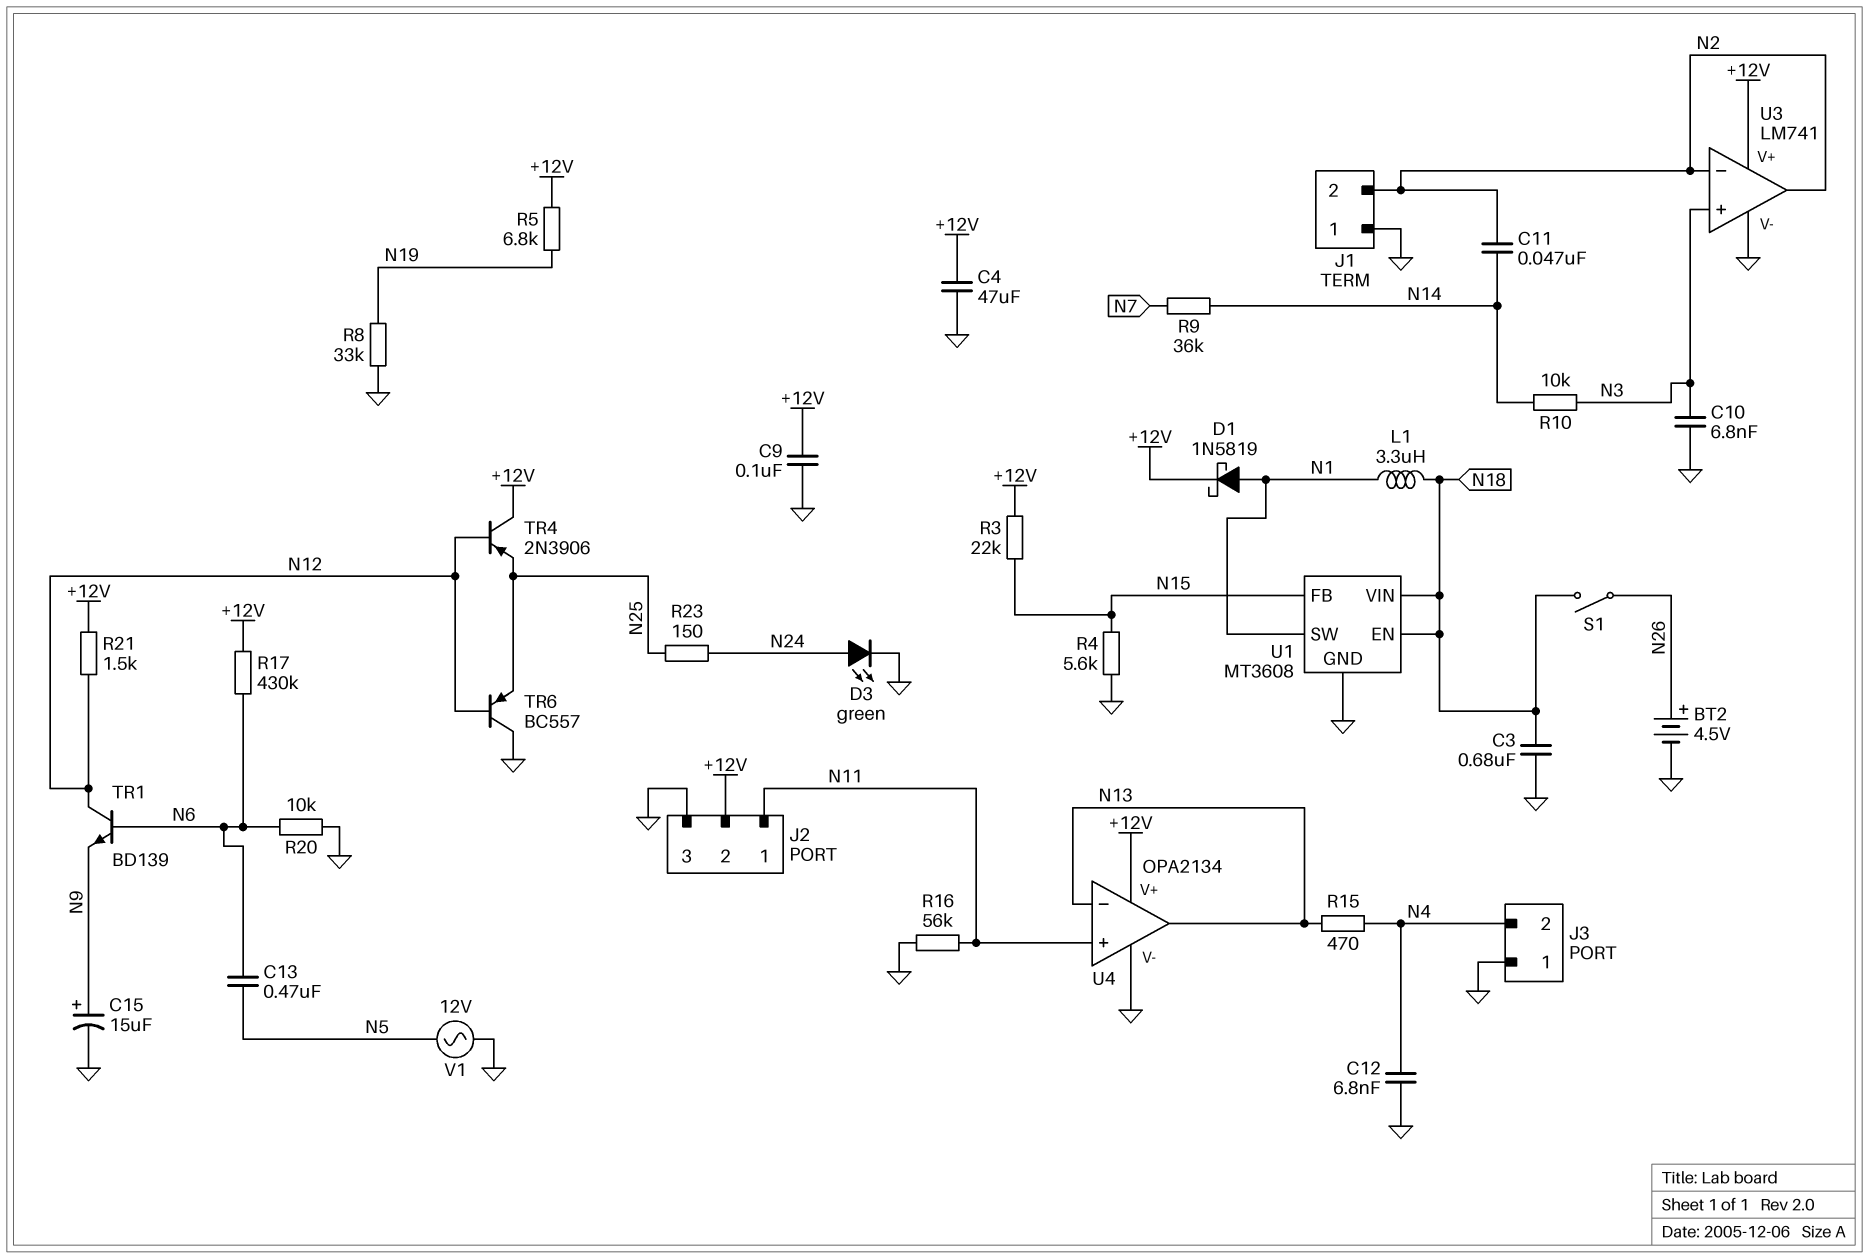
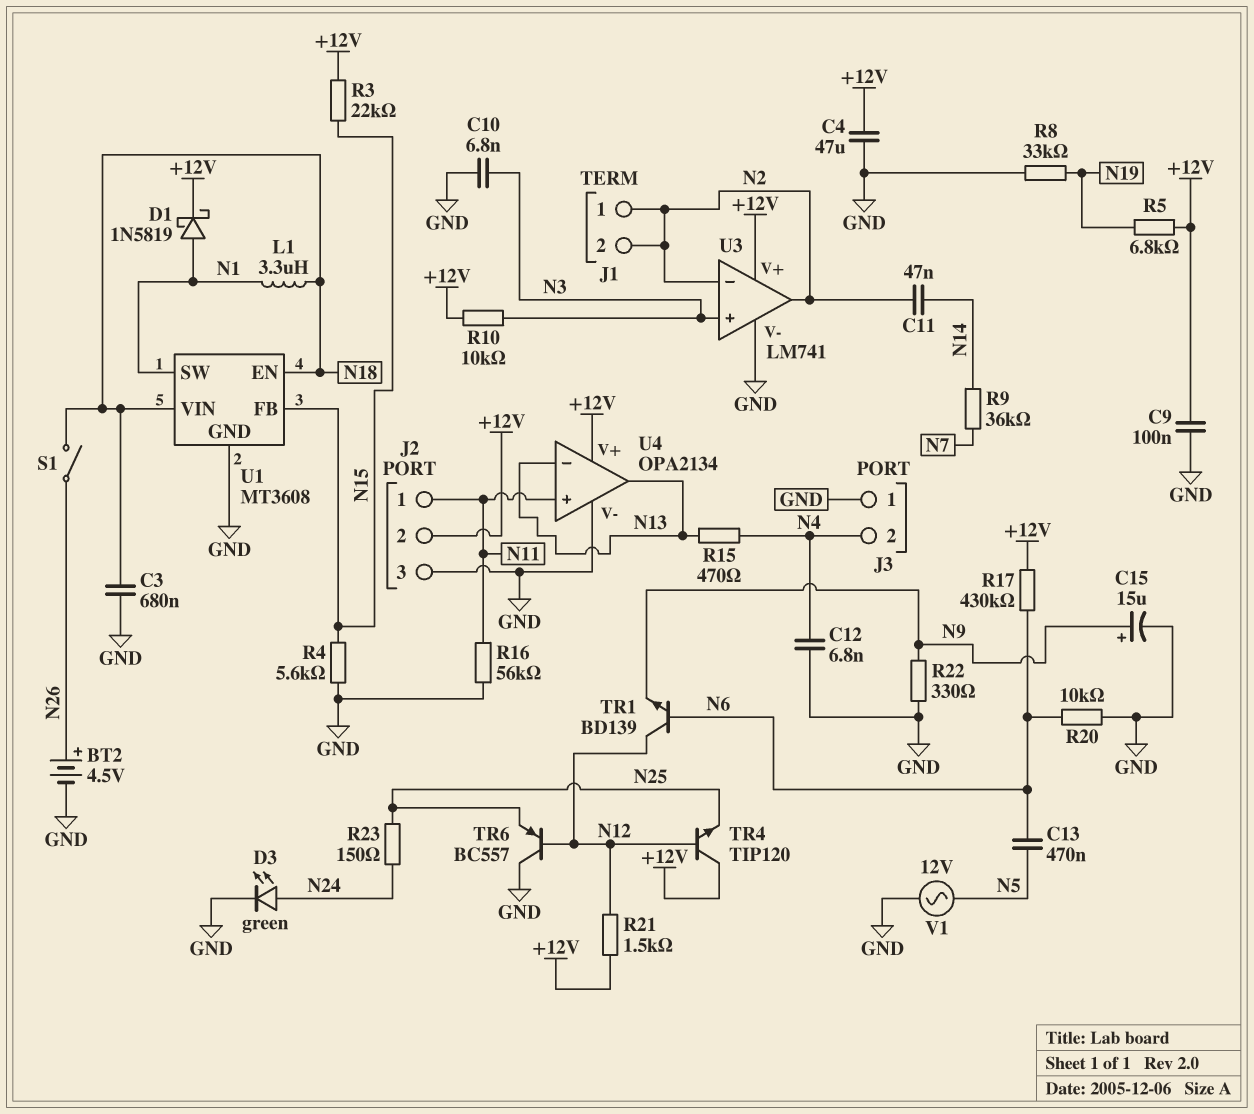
J1 pin 1: GND -> N2
R10: 10k (N3, N14) -> 10k (+12V, N3)
R22: none -> 330 (GND, N9)
TR4: PNP 2N3906 (B N12, C +12V, E N25) -> NPN TIP120 (B N12, C +12V, E N25)

